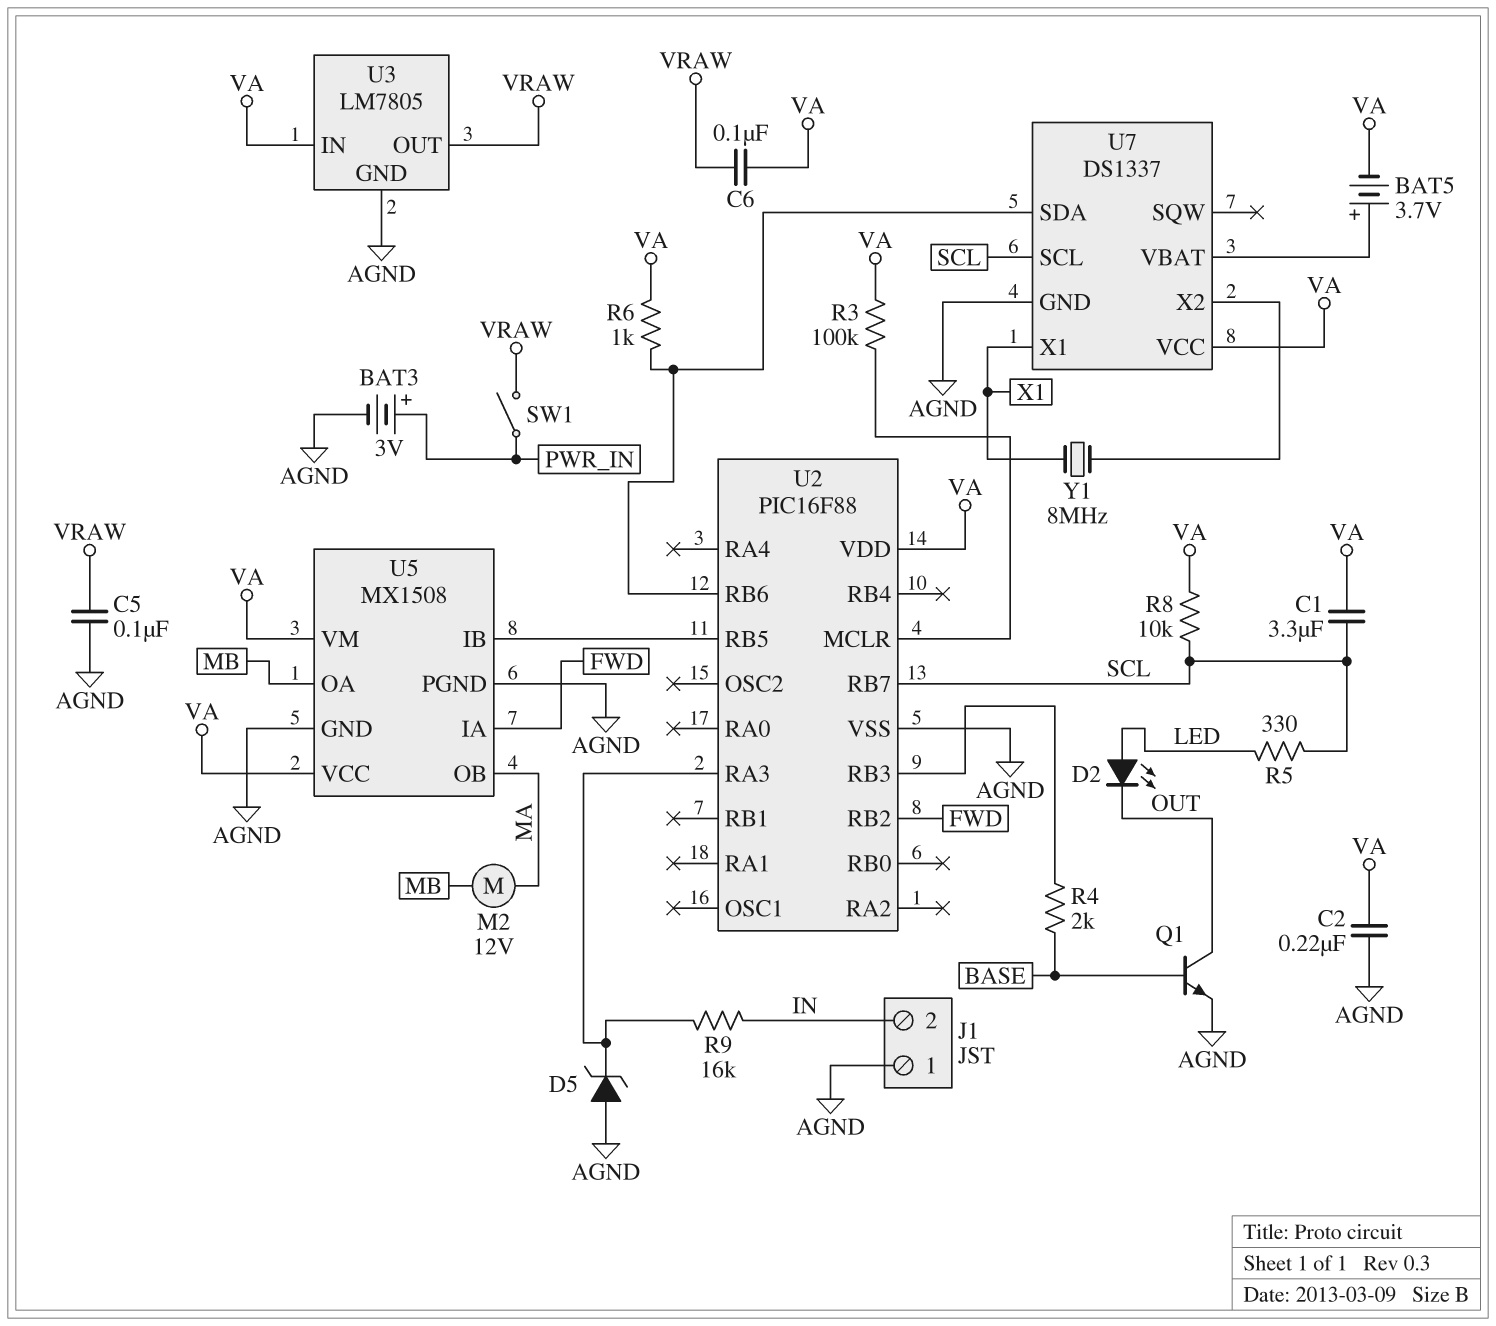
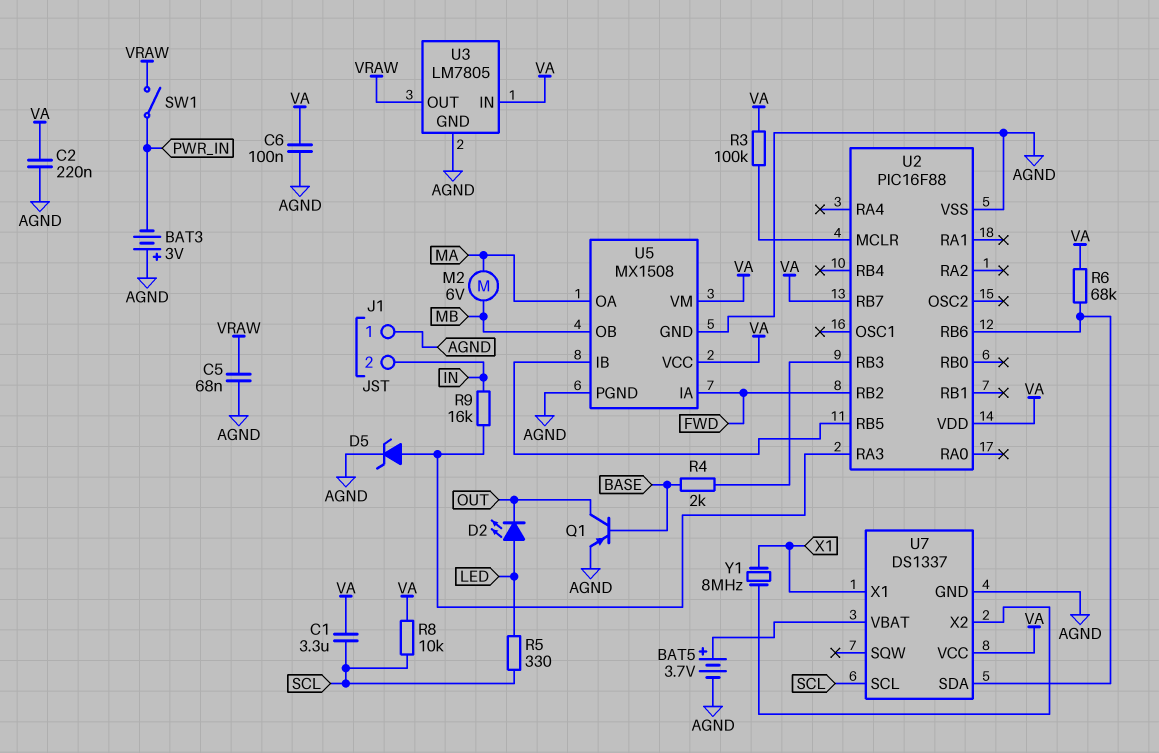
BAT3: 3V (plus PWR_IN, minus AGND) -> 3V (plus AGND, minus PWR_IN)
BAT5: 3.7V (plus U7/VBAT, minus VA) -> 3.7V (plus U7/VBAT, minus AGND)
C5: 100nF (AGND, VRAW) -> 68nF (AGND, VRAW)
C6: 100nF (VA, VRAW) -> 100nF (AGND, VA)
D5: zener (A AGND, K U2/RA3) -> zener (A U2/RA3, K AGND)
M2: motor 12V (MA, MB) -> motor 6V (MA, MB)
Q1: NPN (B BASE, C OUT, E AGND) -> PNP (B BASE, C OUT, E AGND)
R6: 1k (U2/RB6, VA) -> 68k (U2/RB6, VA)
U2 pin RB7: SCL -> VA
U5 pin OA: MB -> MA
U5 pin OB: MA -> MB

